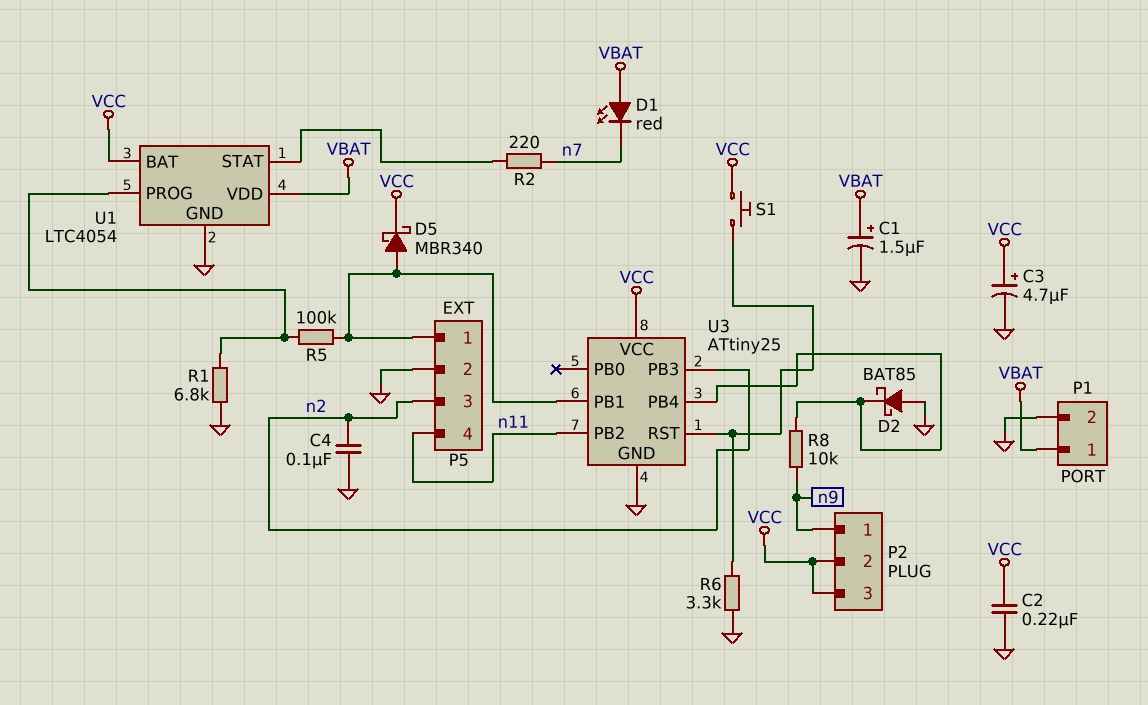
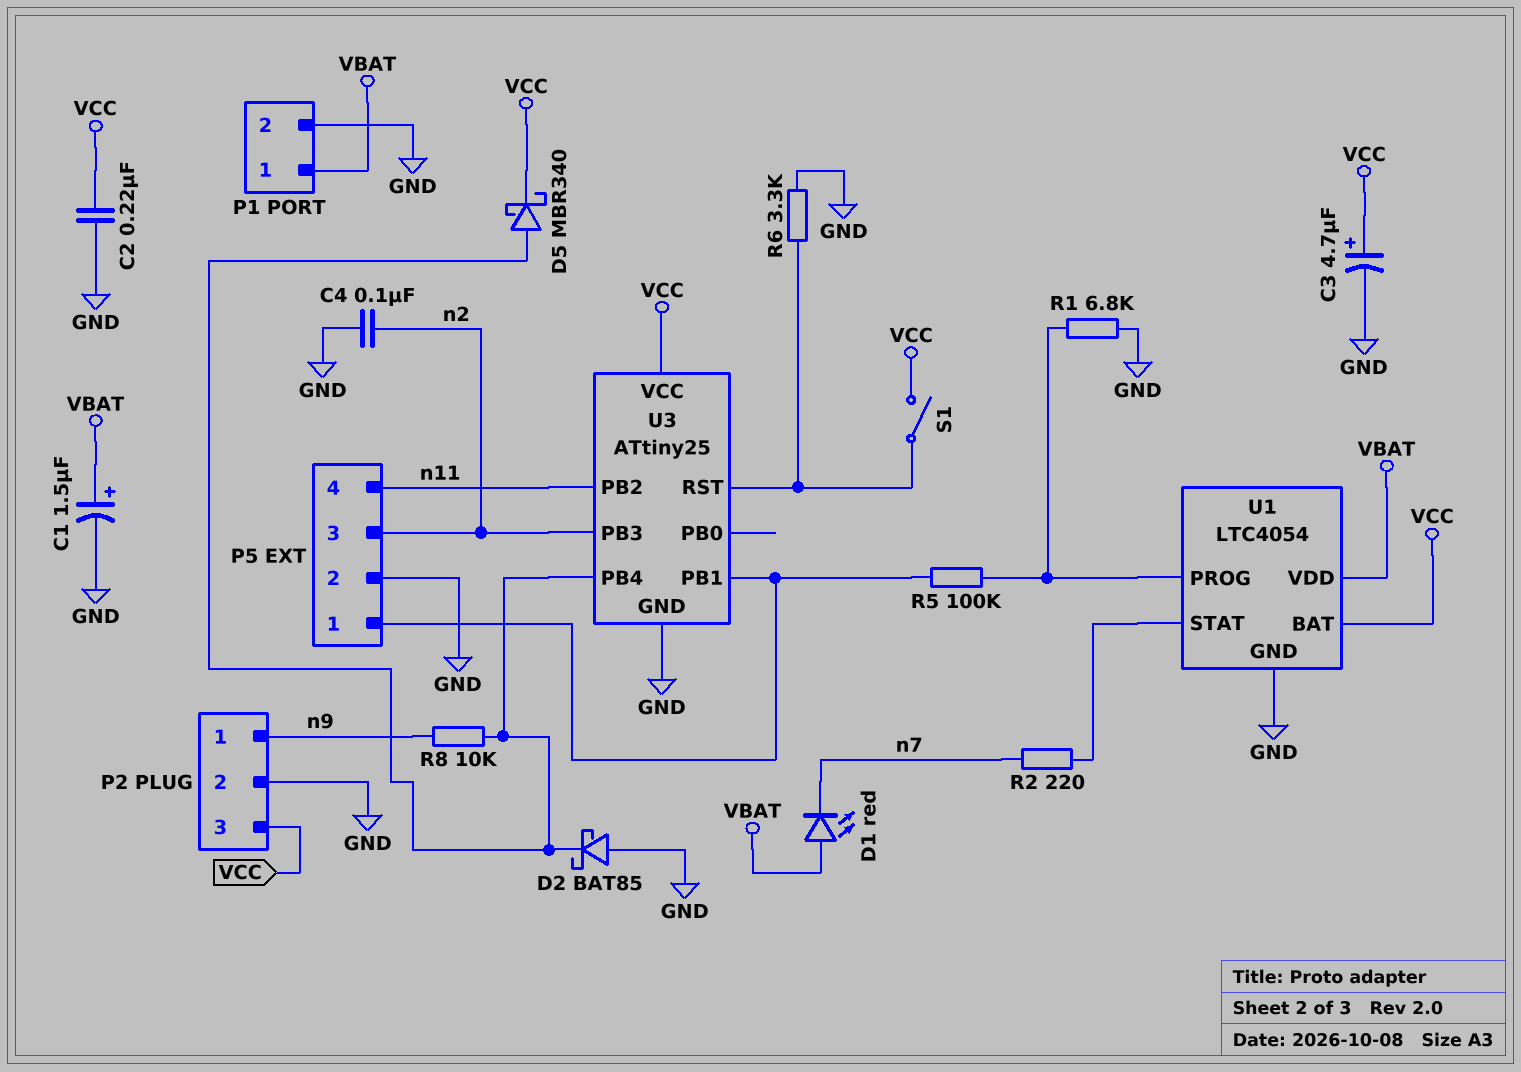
D5: schottky MBR340 (A P5/1, K VCC) -> schottky MBR340 (A U3/PB4, K VCC)
P2 pin 2: VCC -> GND
S1: button (U3/RST, VCC) -> switch (U3/RST, VCC)

